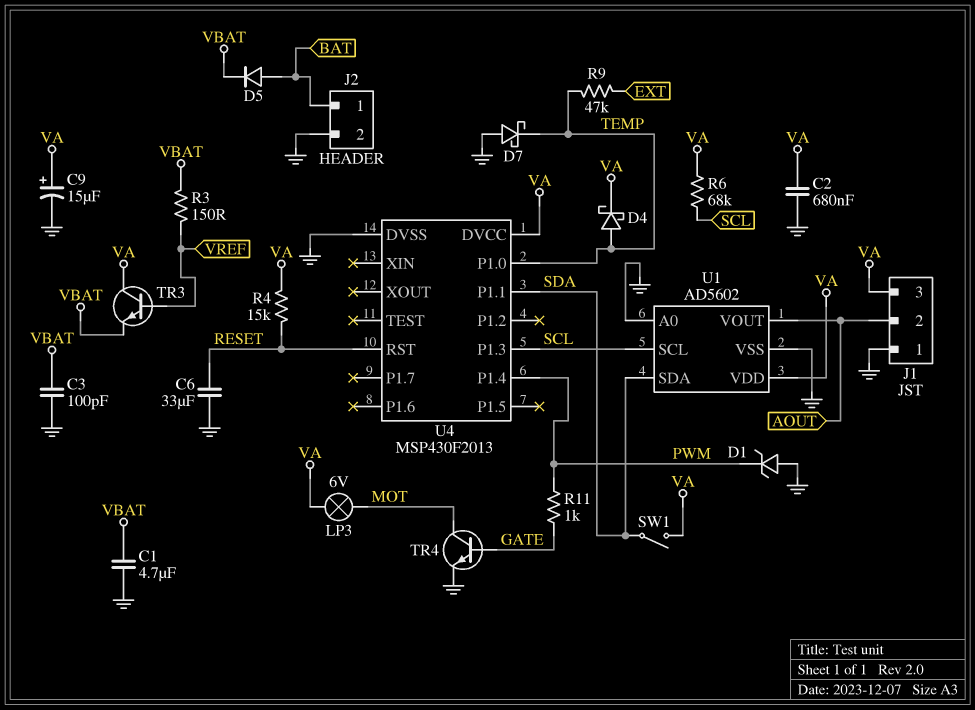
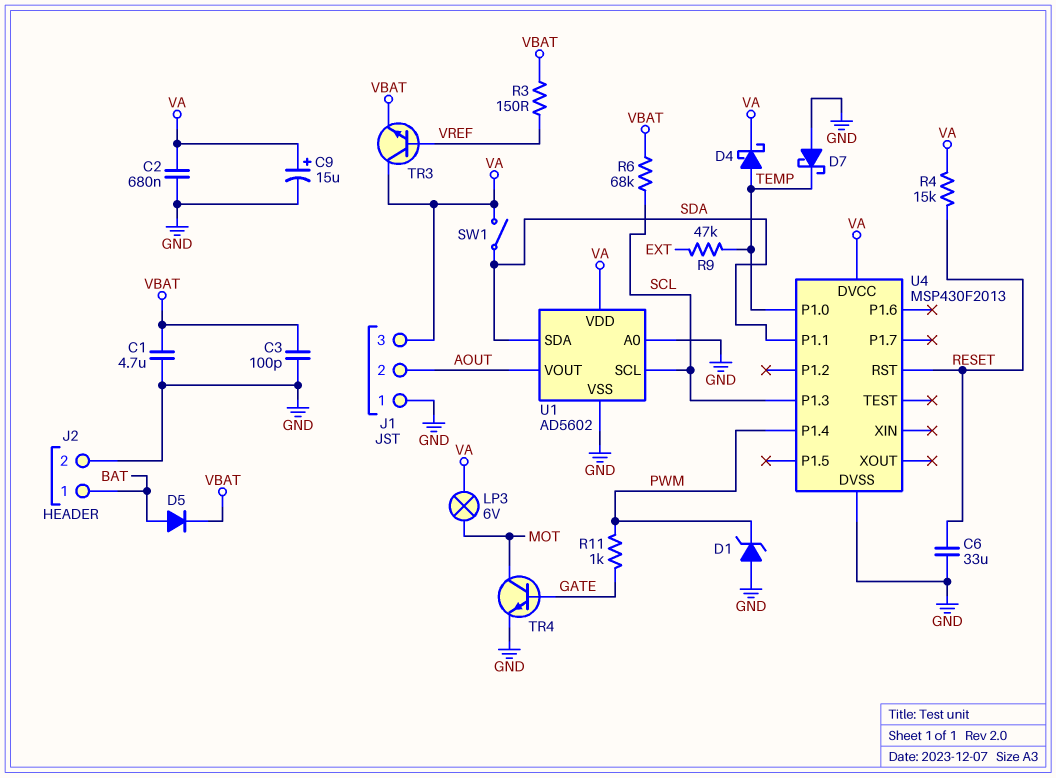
R6: 68k (SCL, VA) -> 68k (SCL, VBAT)

